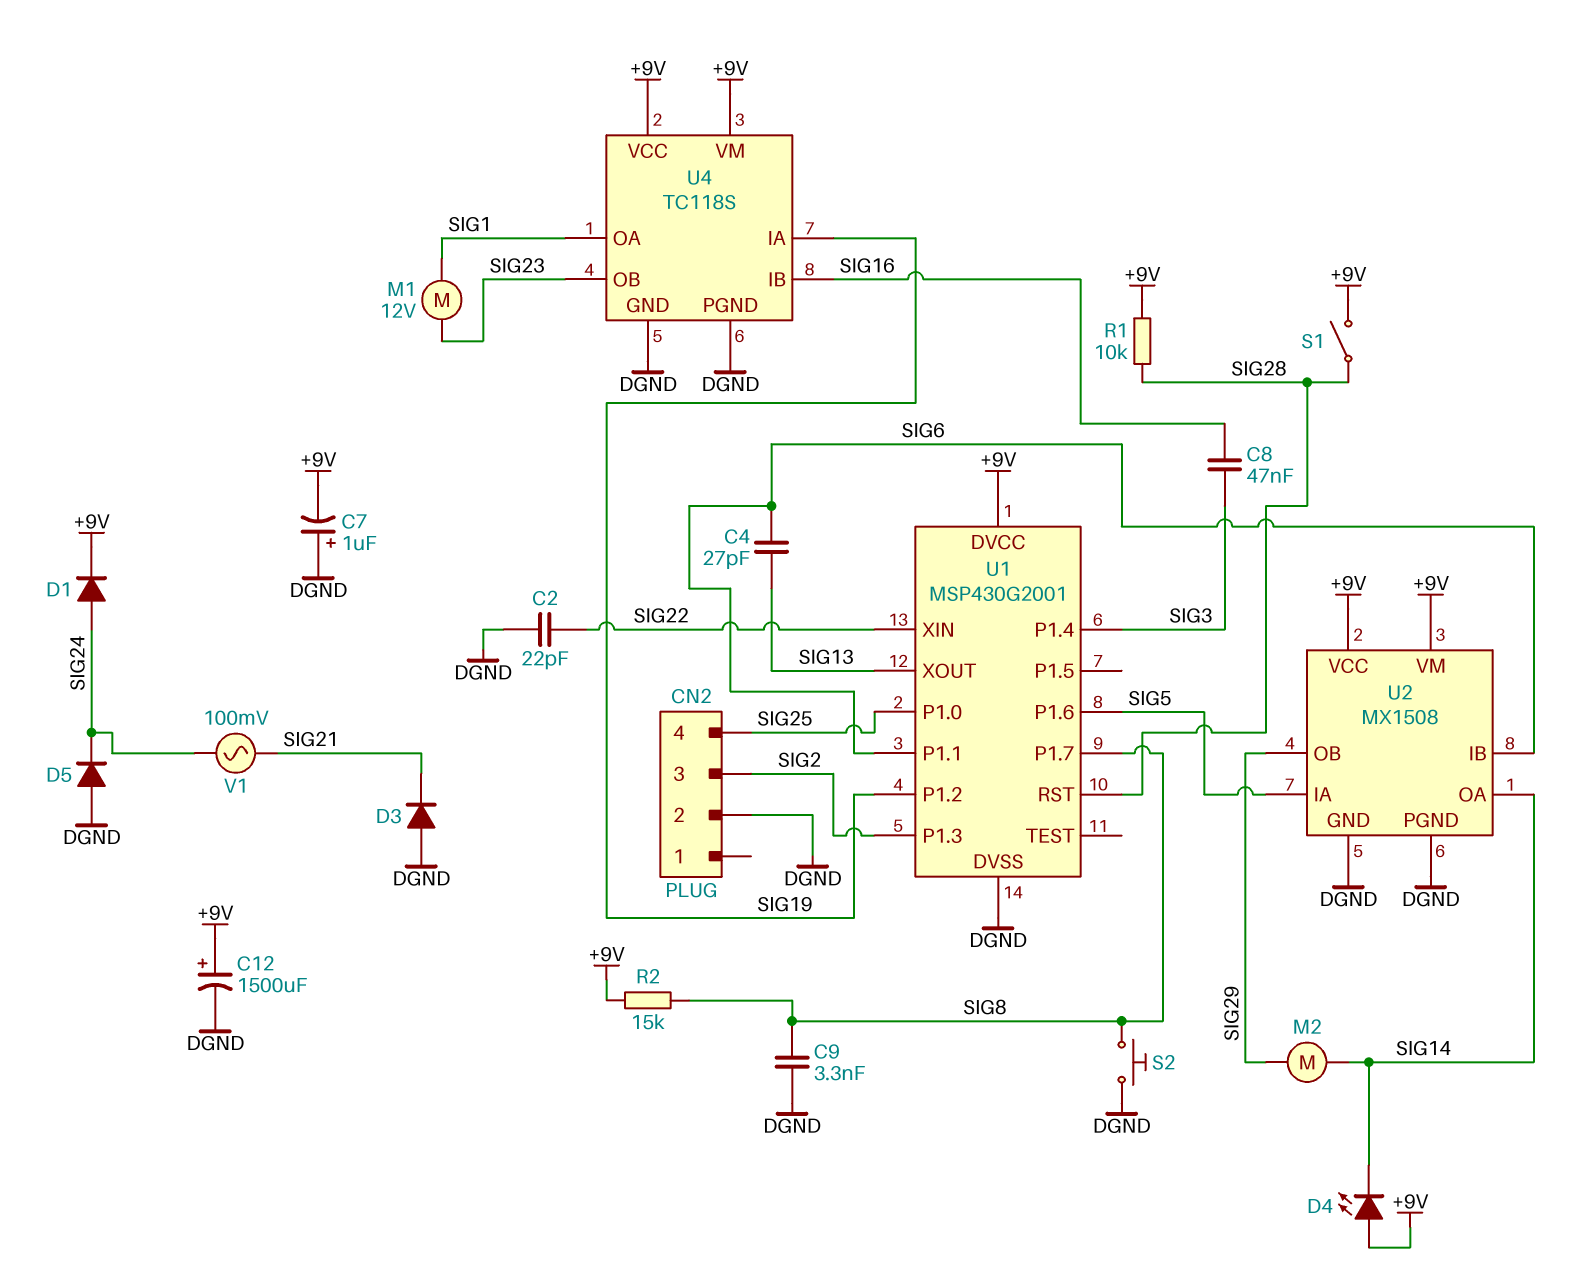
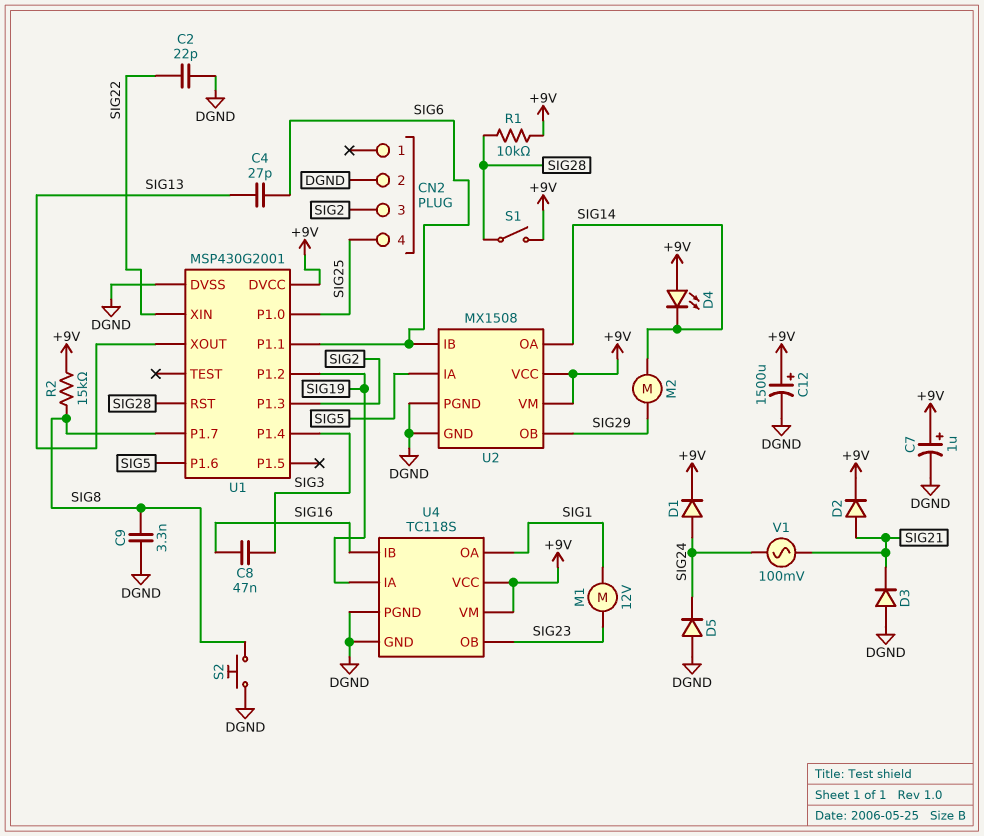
C7: 1uF (plus DGND, minus +9V) -> 1uF (plus +9V, minus DGND)
D2: none -> diode (A SIG21, K +9V)

